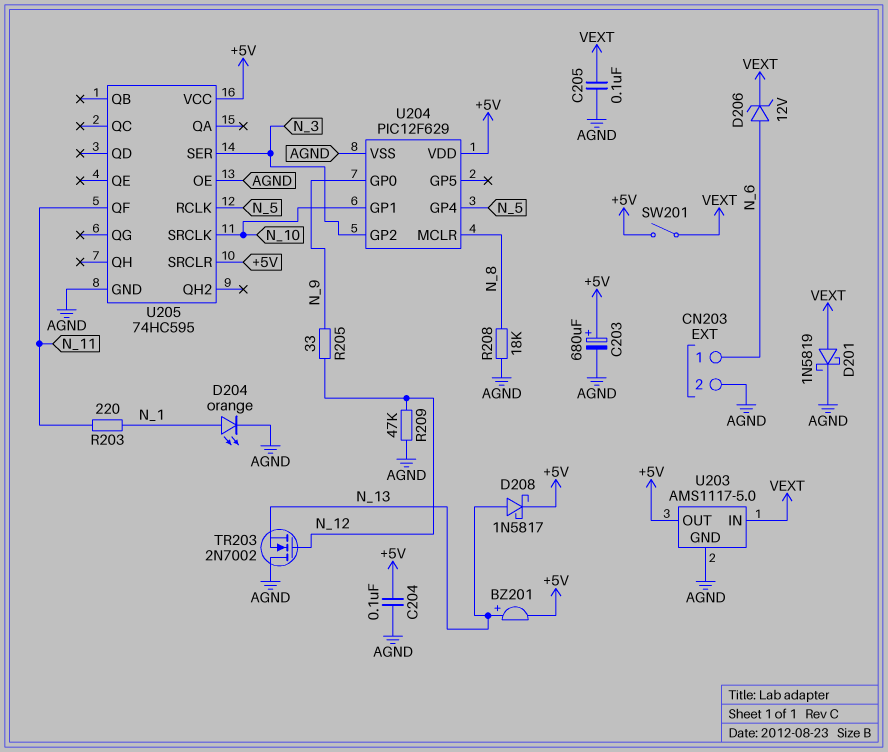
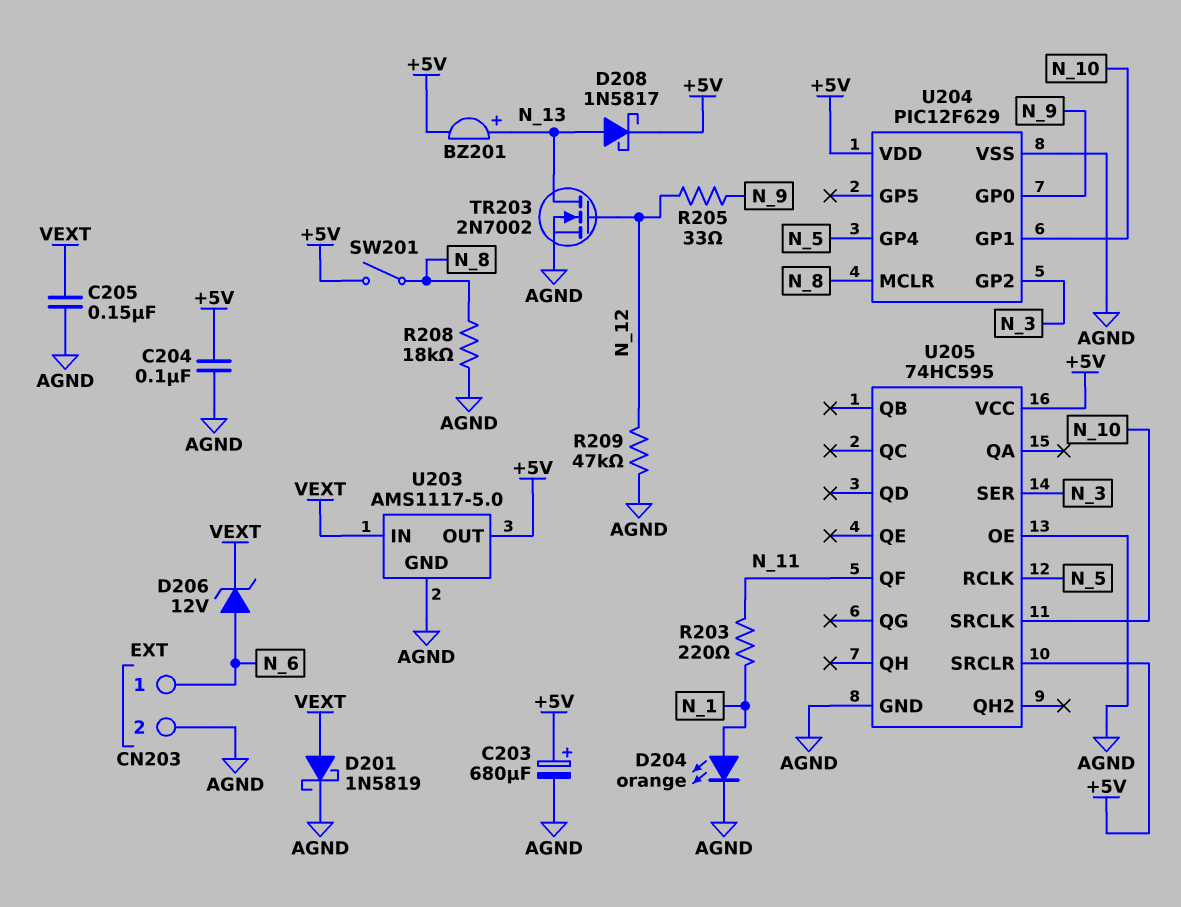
C205: 100nF (AGND, VEXT) -> 150nF (AGND, VEXT)
SW201: switch (+5V, VEXT) -> switch (+5V, N_8)
TR203: NMOS 2N7002 (G N_12, D AGND, S N_13) -> NMOS 2N7002 (G N_12, D N_13, S AGND)

